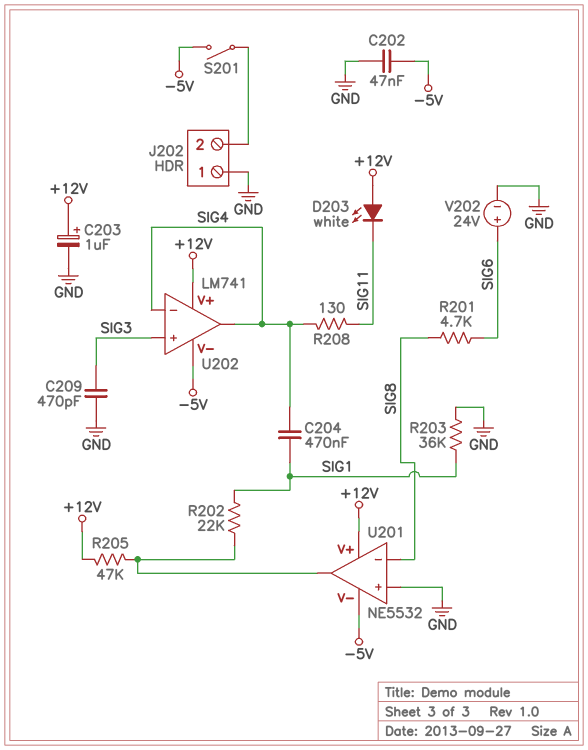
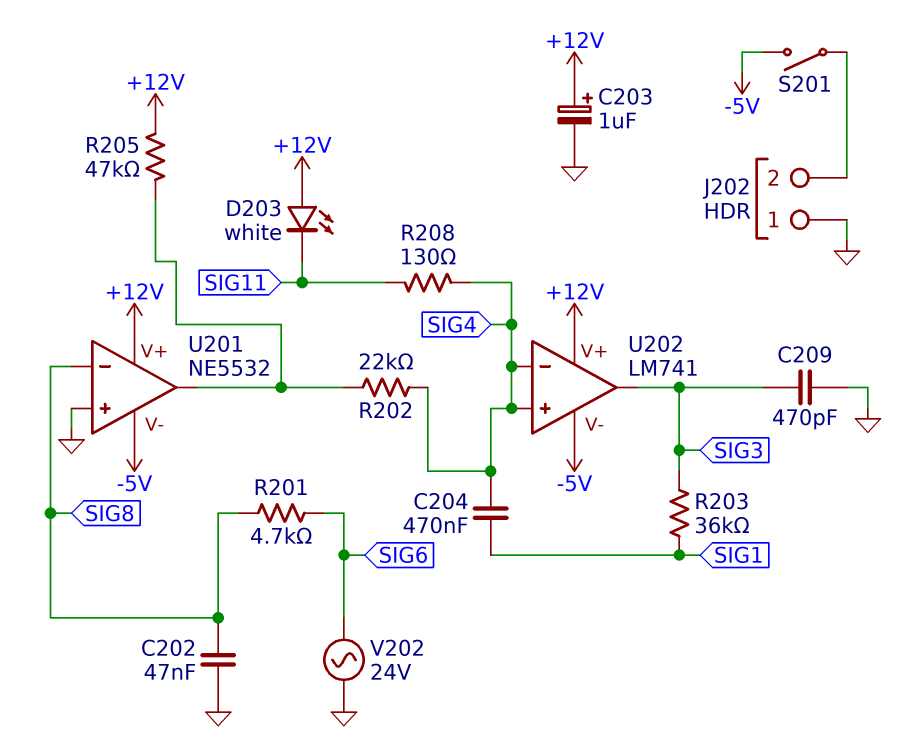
C202: 47nF (-5V, GND) -> 47nF (GND, SIG8)
R202: 22k (SIG1, U201/out) -> 22k (SIG4, U201/out)
R203: 36k (GND, SIG1) -> 36k (SIG1, SIG3)
U202 pin in+: SIG3 -> SIG4
U202 pin out: SIG4 -> SIG3
V202: 24V (plus SIG6, minus GND) -> AC 24V (GND, SIG6)

